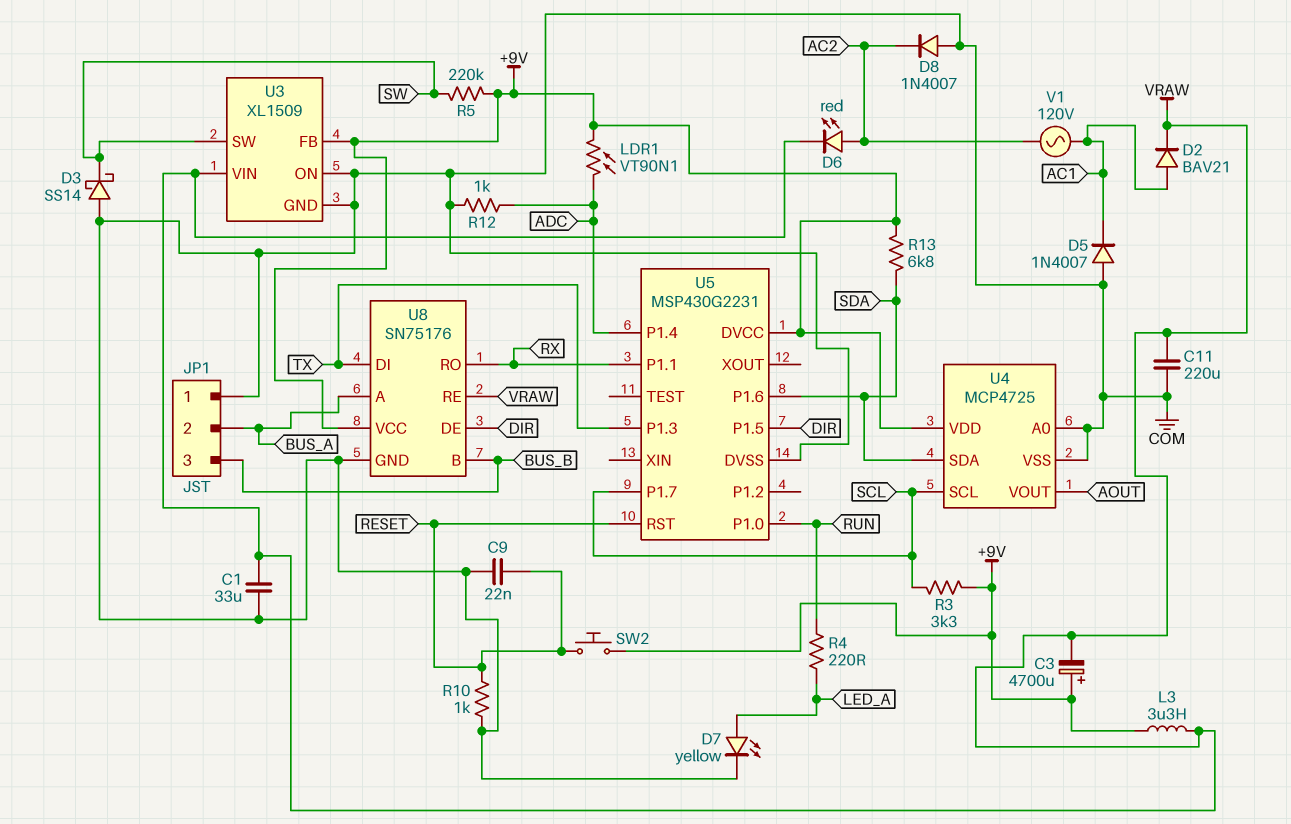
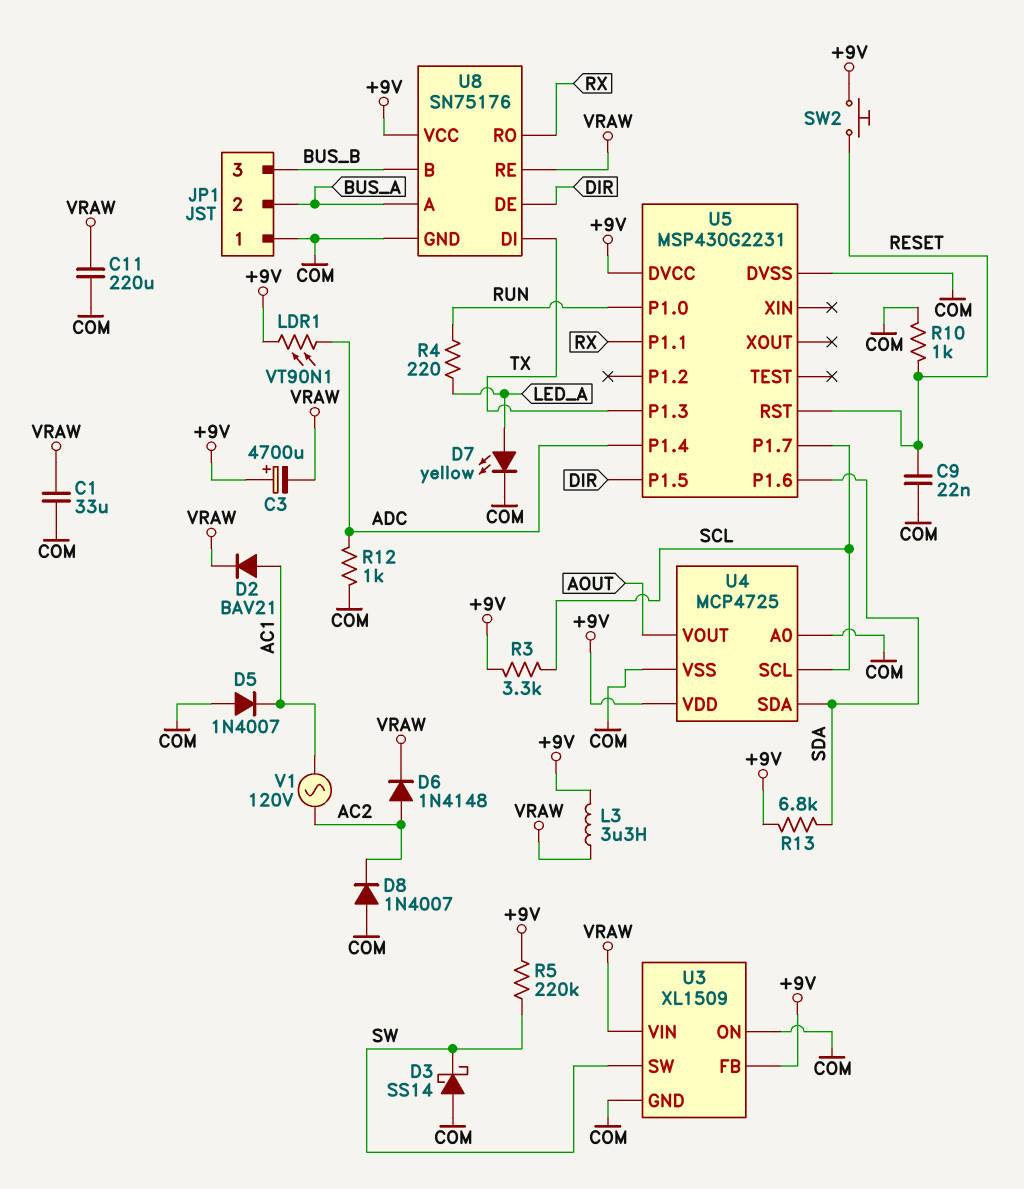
D6: LED red (A AC2, K VRAW) -> diode 1N4148 (A AC2, K VRAW)

